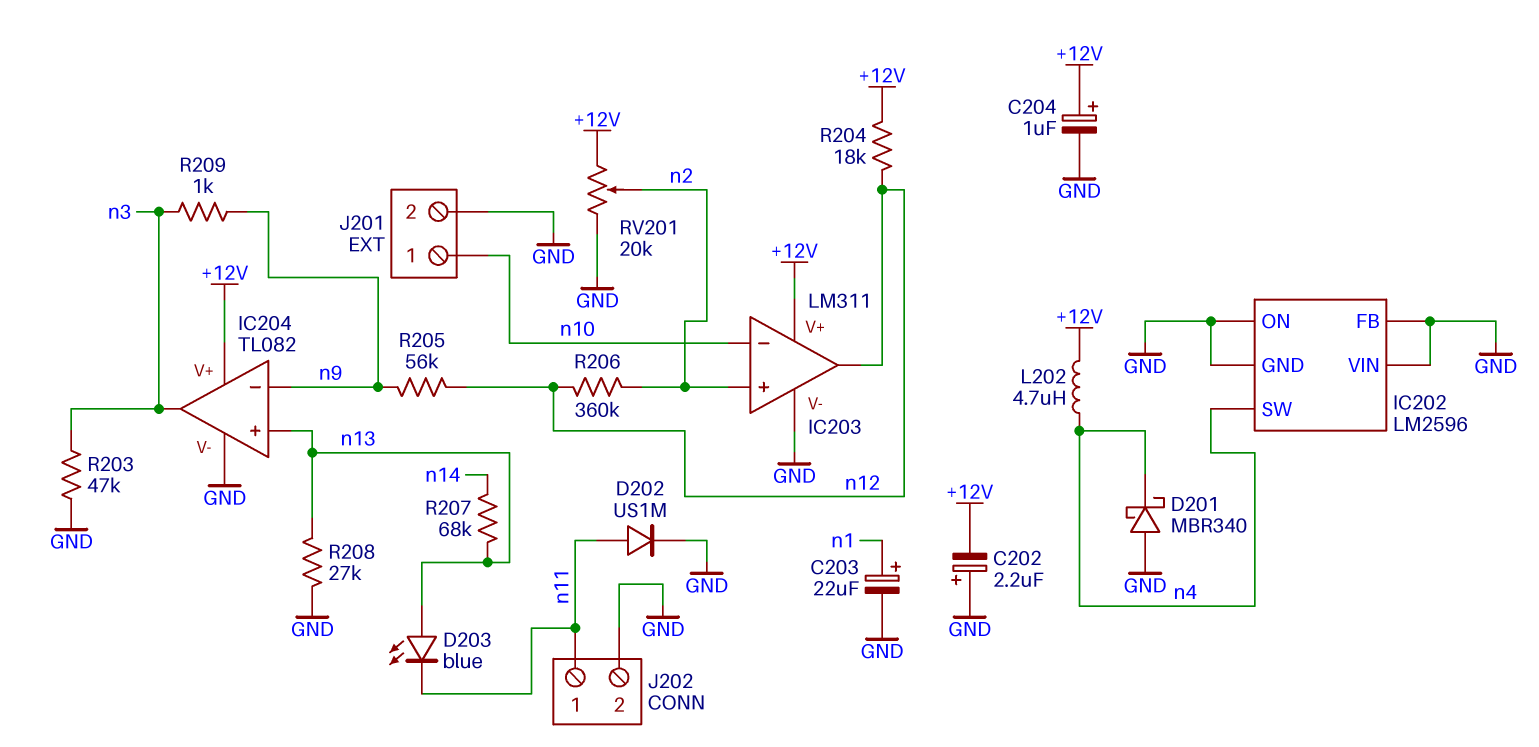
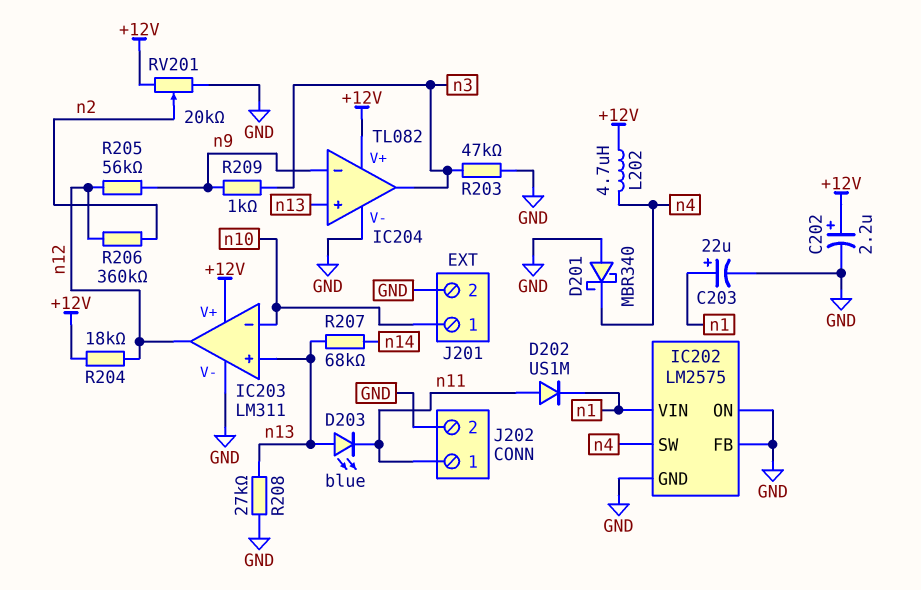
C202: 2.2uF (plus GND, minus +12V) -> 2.2uF (plus +12V, minus GND)
C204: 1uF (plus +12V, minus GND) -> none
D202: diode US1M (A n11, K GND) -> diode US1M (A n11, K n1)
IC202: LM2596 -> LM2575
IC202 pin VIN: GND -> n1
IC203 pin in+: n2 -> n13

